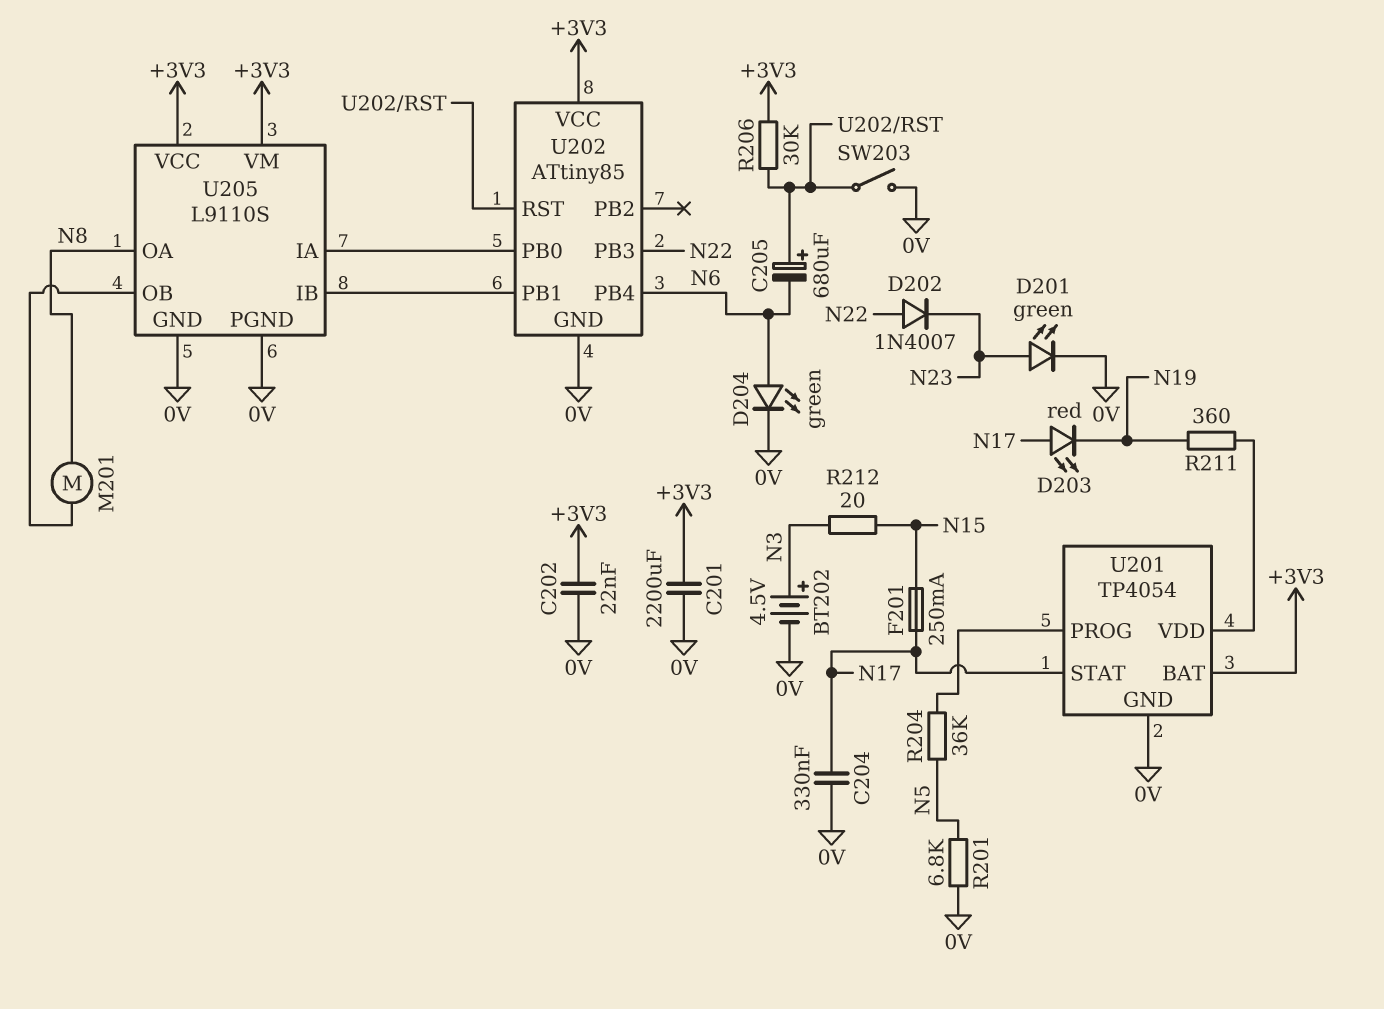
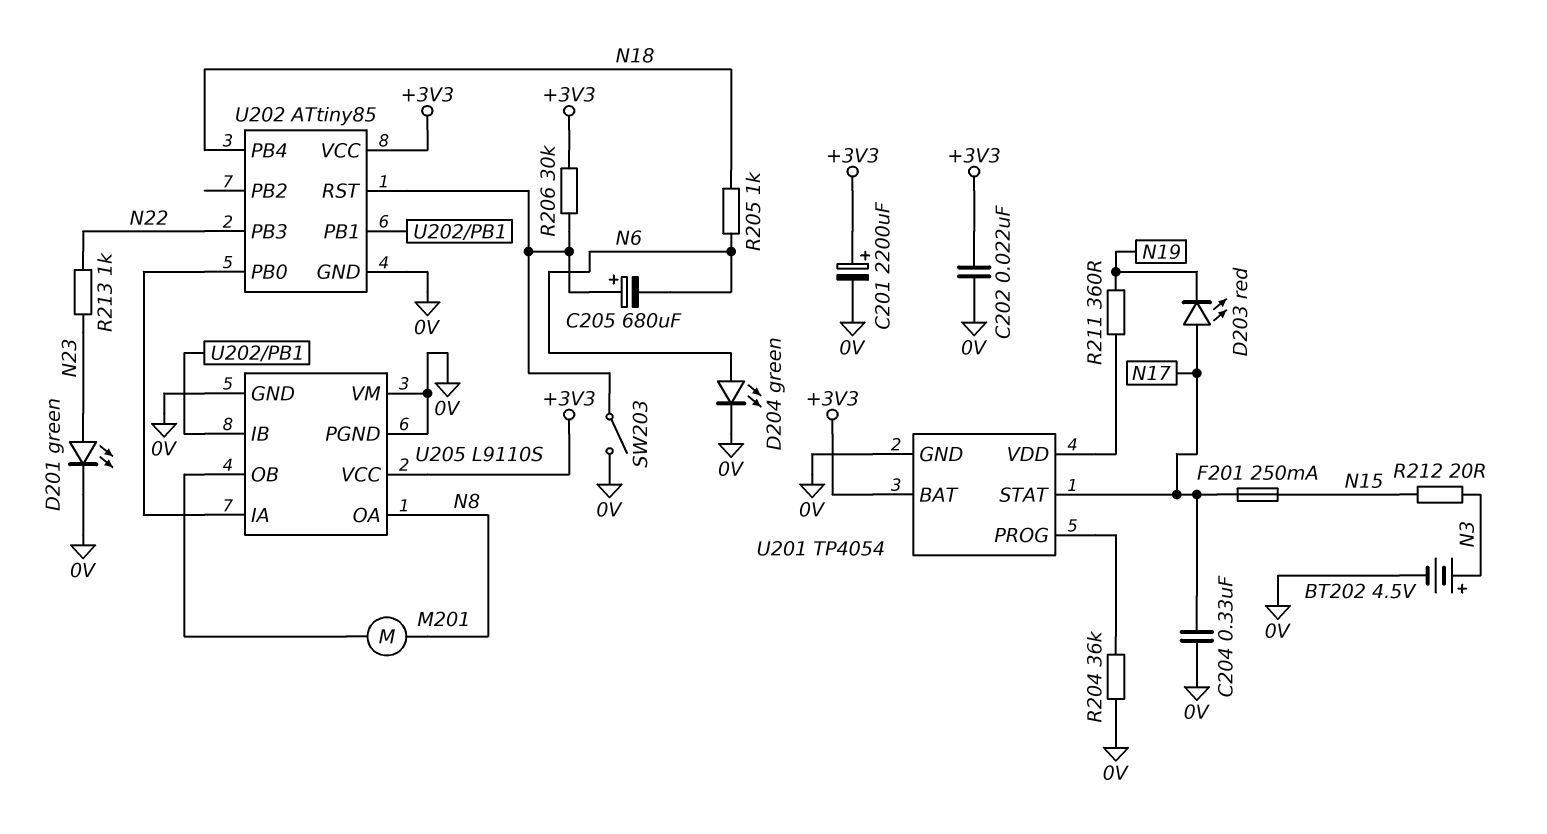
C201: 2200uF (+3V3, 0V) -> 2200uF (plus +3V3, minus 0V)
D202: diode 1N4007 (A N22, K N23) -> none
R201: 6.8k (0V, N5) -> none
R204: 36k (N5, U201/PROG) -> 36k (0V, U201/PROG)
R205: none -> 1k (N6, N18)
R213: none -> 1k (N22, N23)
U202 pin PB4: N6 -> N18
U205 pin VM: +3V3 -> 0V

